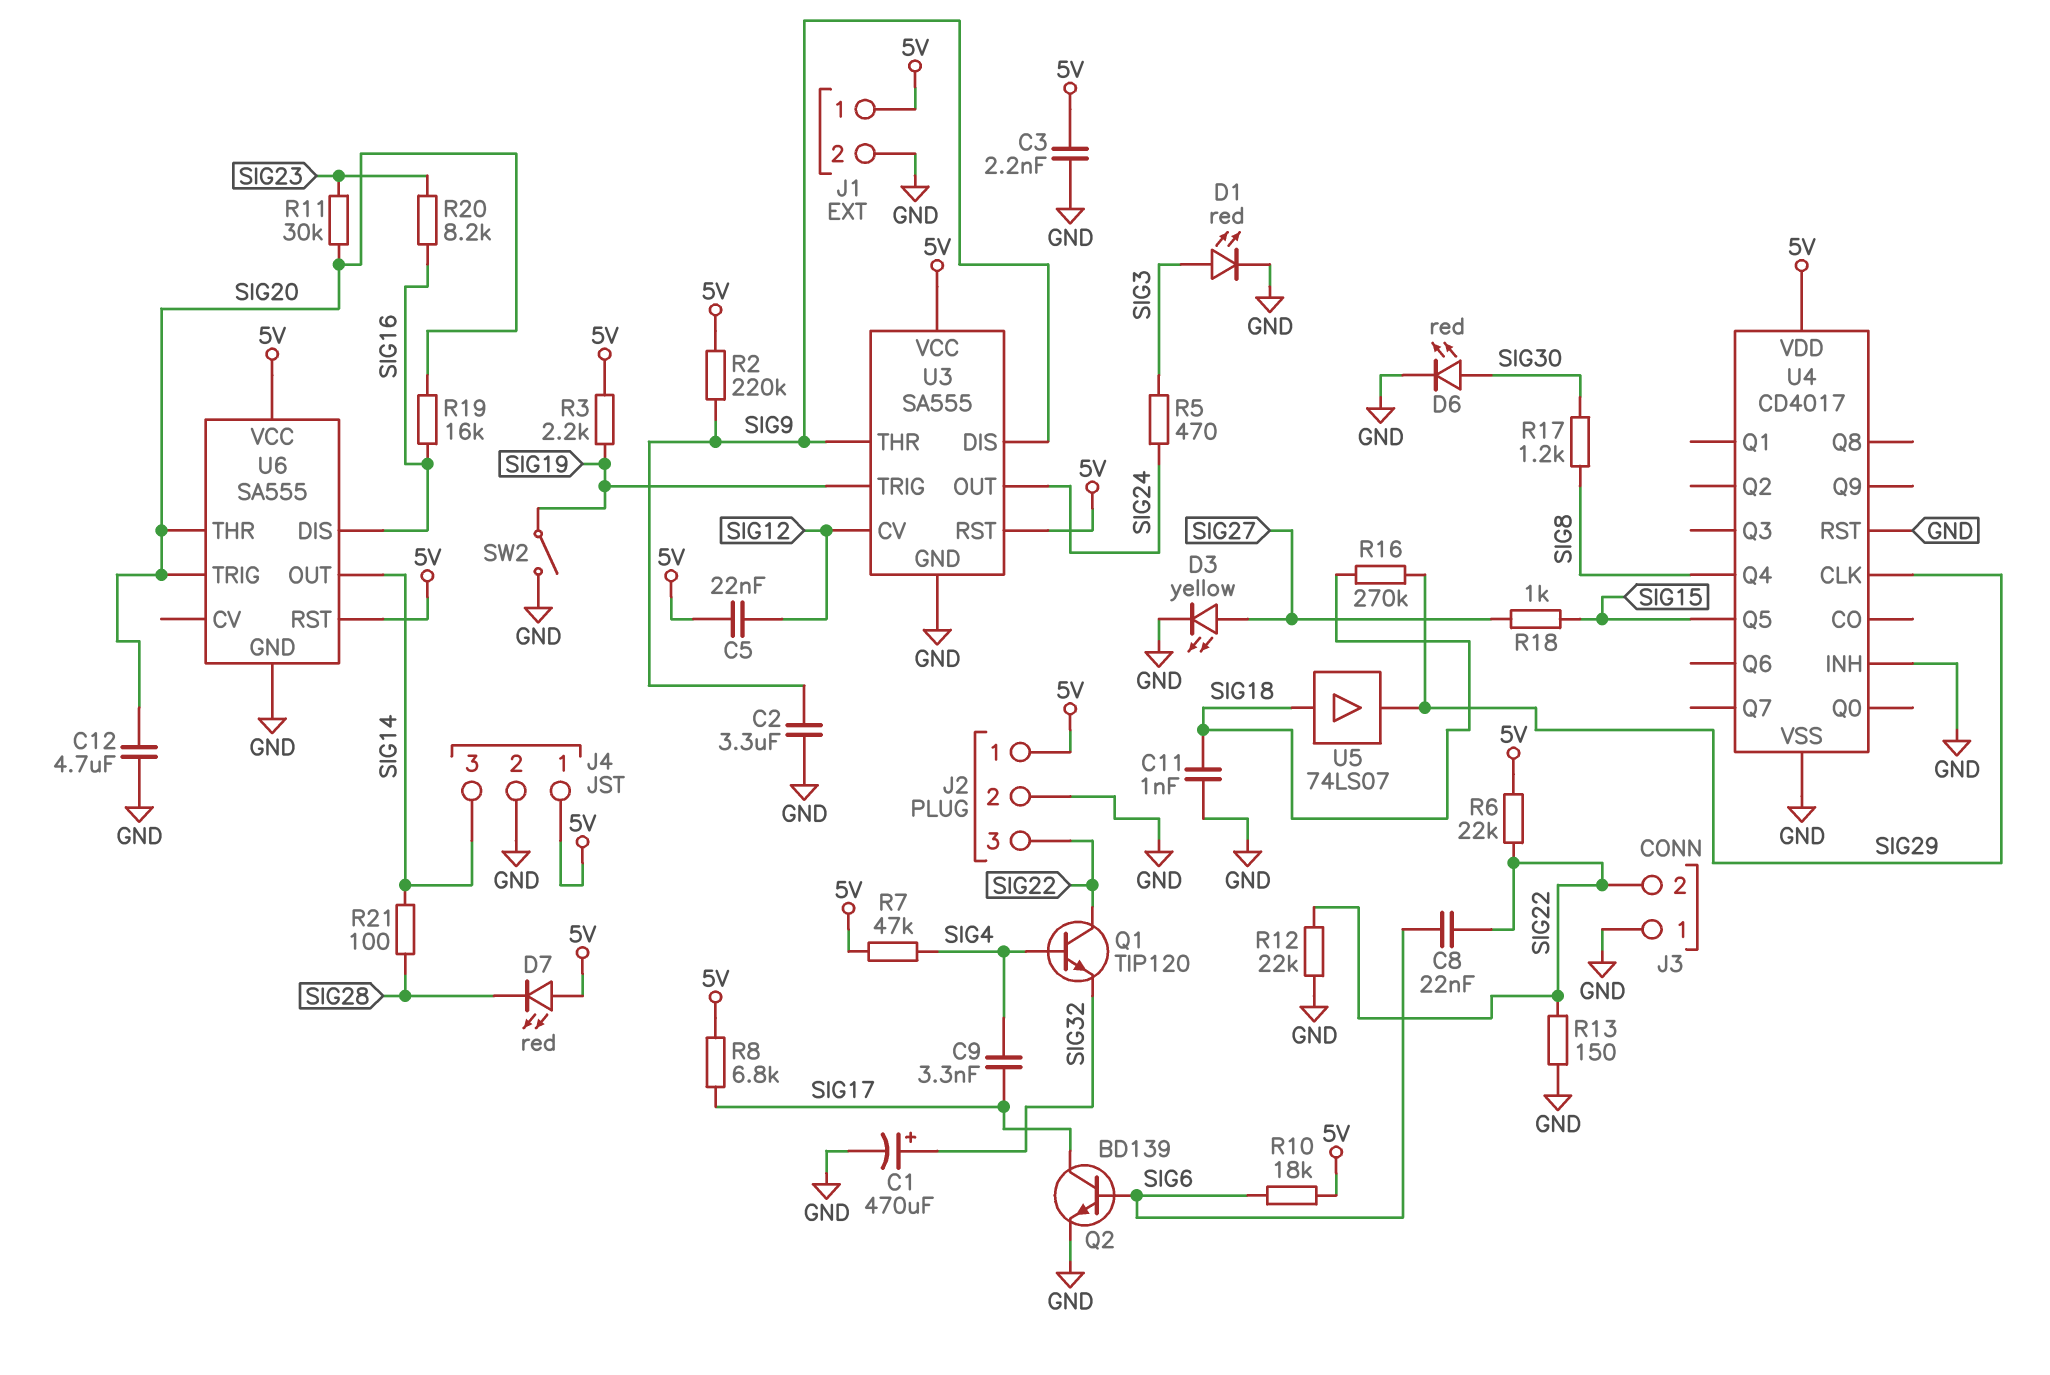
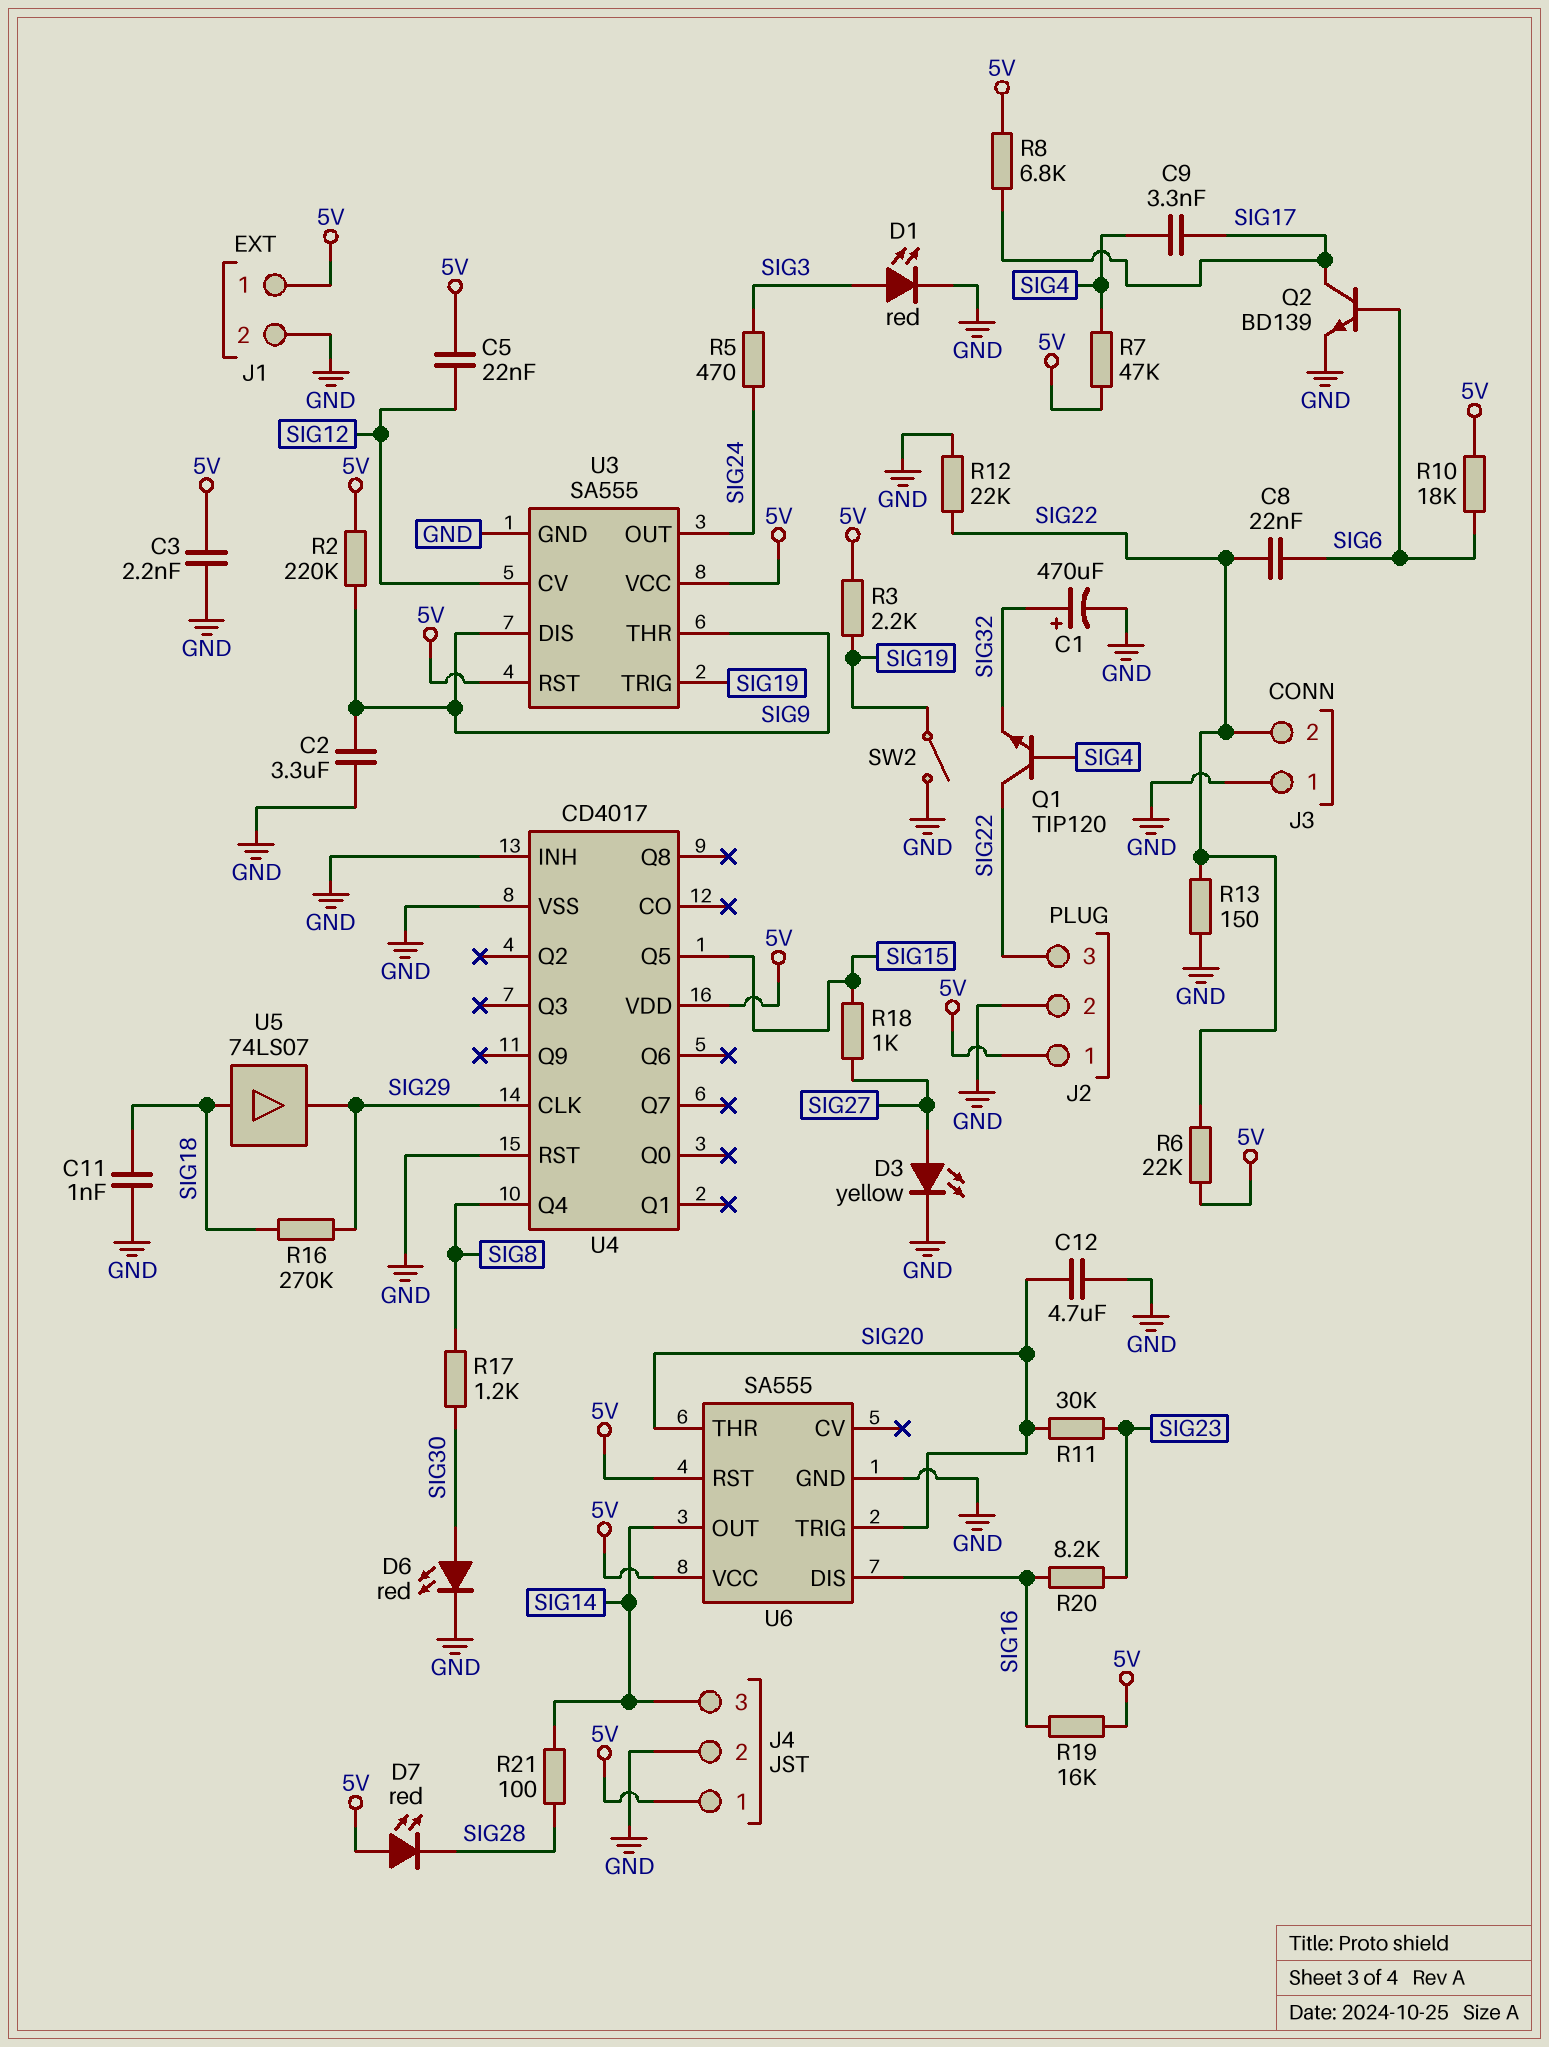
R19: 16k (SIG16, SIG20) -> 16k (5V, SIG16)

